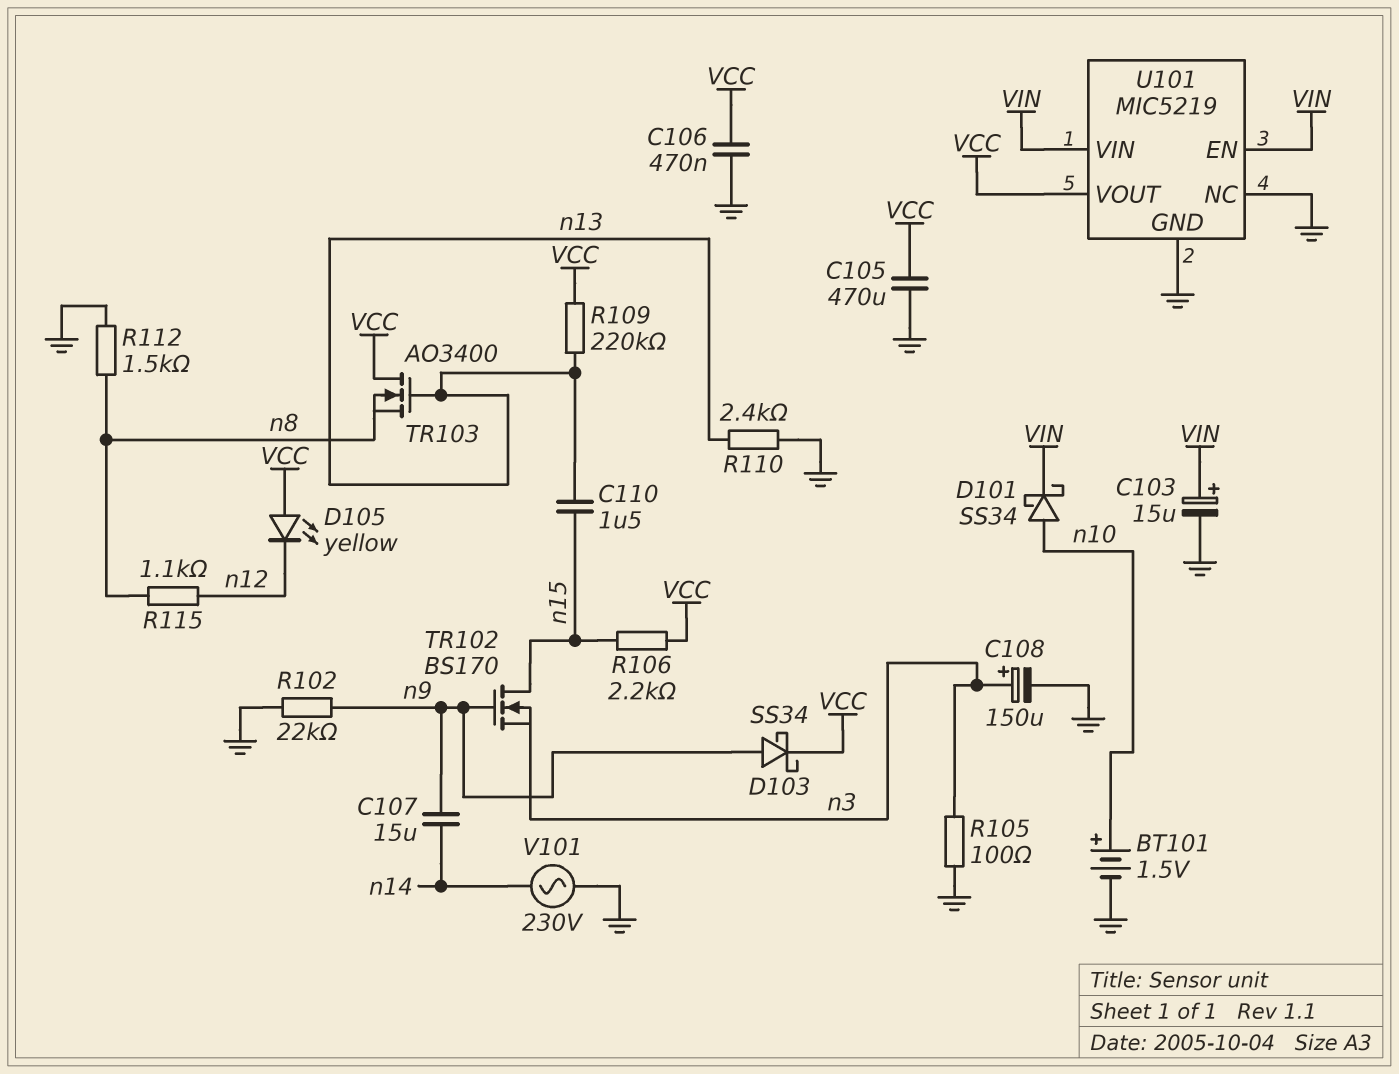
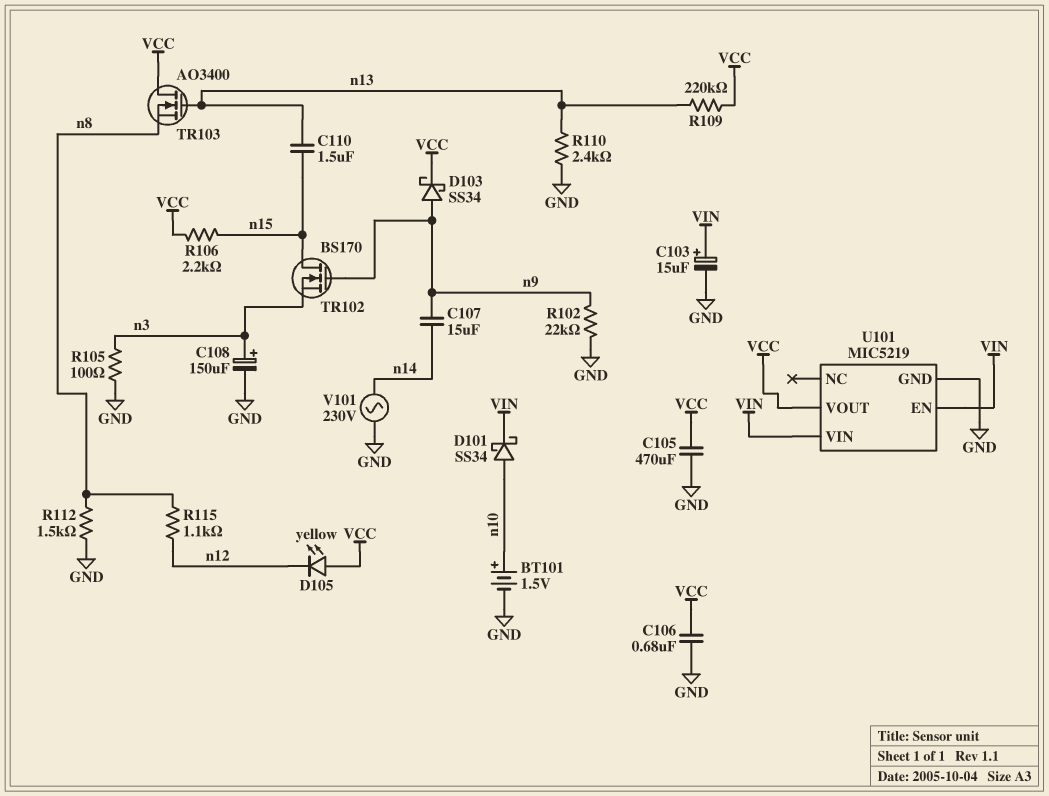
C106: 470nF (GND, VCC) -> 680nF (GND, VCC)
U101 pin NC: GND -> none

